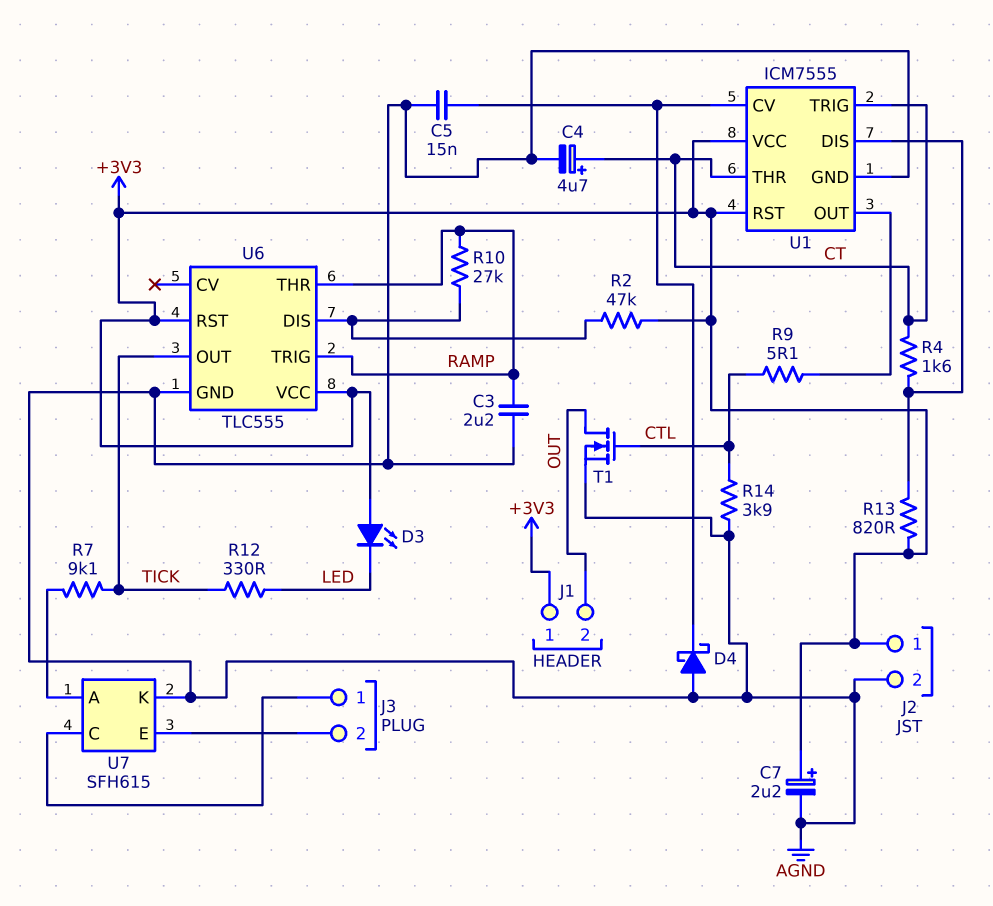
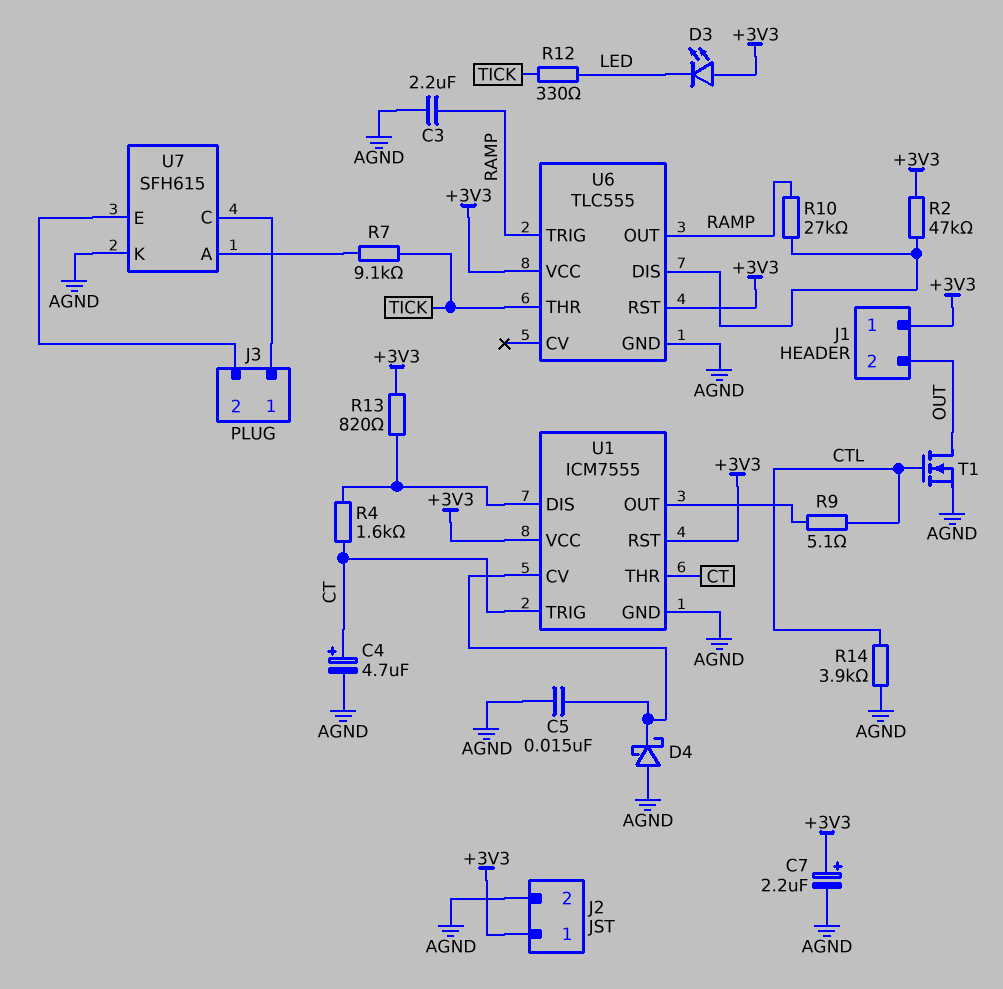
U6 pin OUT: TICK -> RAMP
U6 pin THR: RAMP -> TICK

